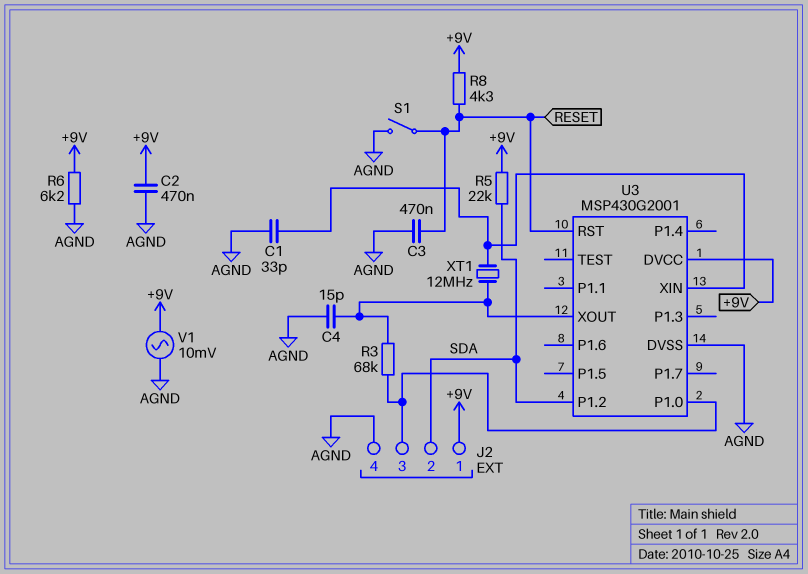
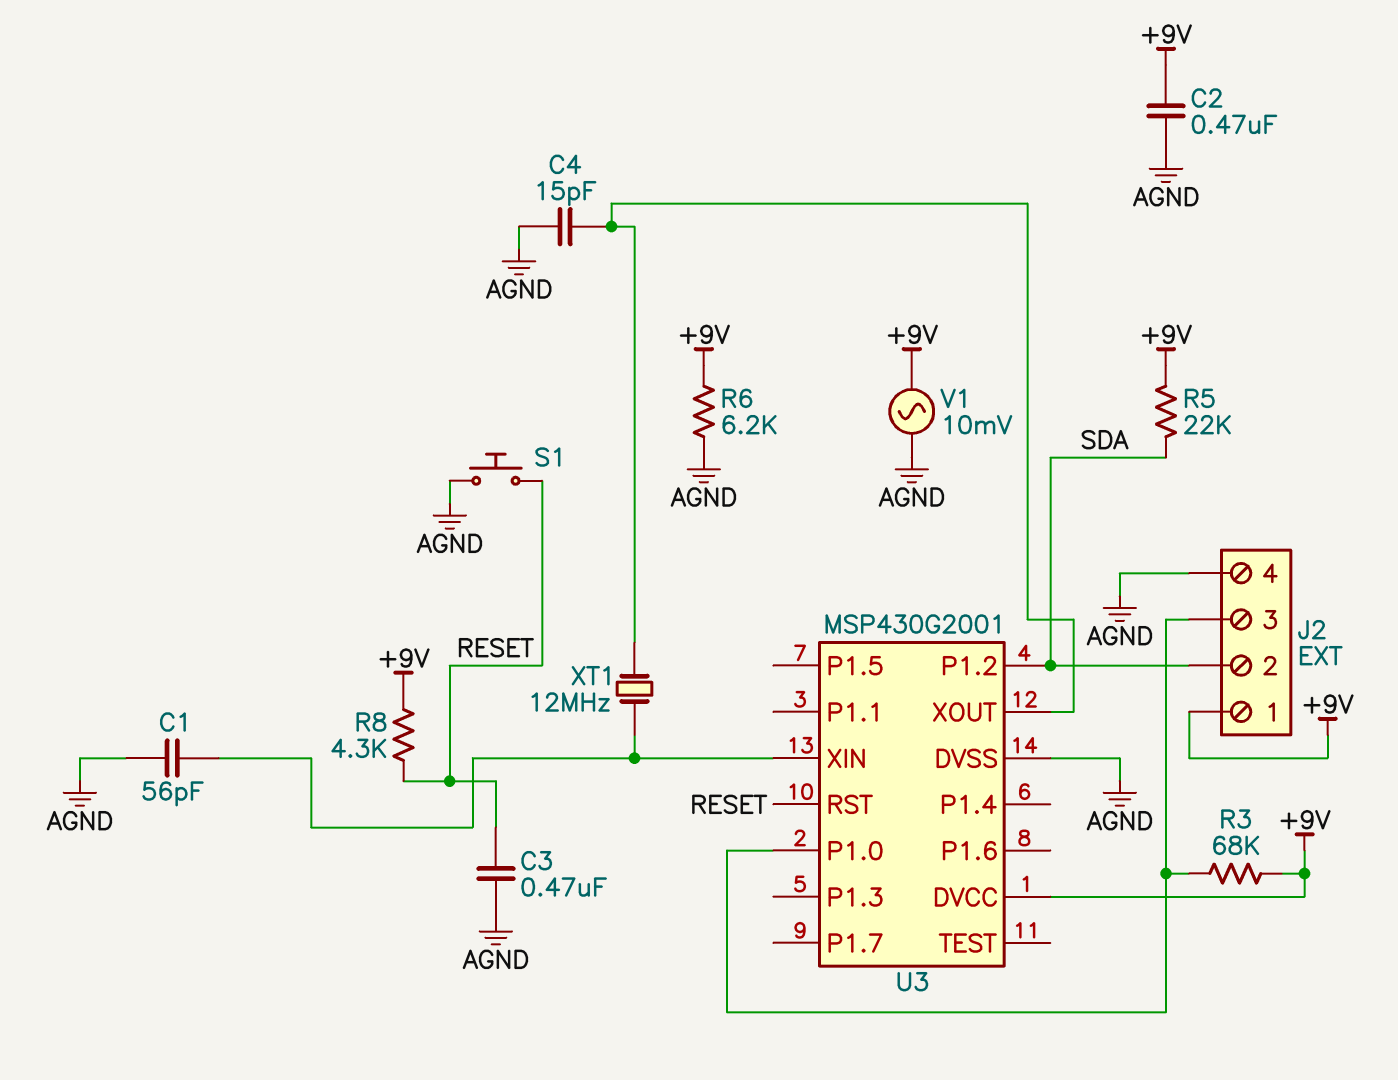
C1: 33pF (AGND, U3/XIN) -> 56pF (AGND, U3/XIN)
R3: 68k (J2/3, U3/XOUT) -> 68k (+9V, J2/3)
S1: switch (AGND, RESET) -> button (AGND, RESET)

